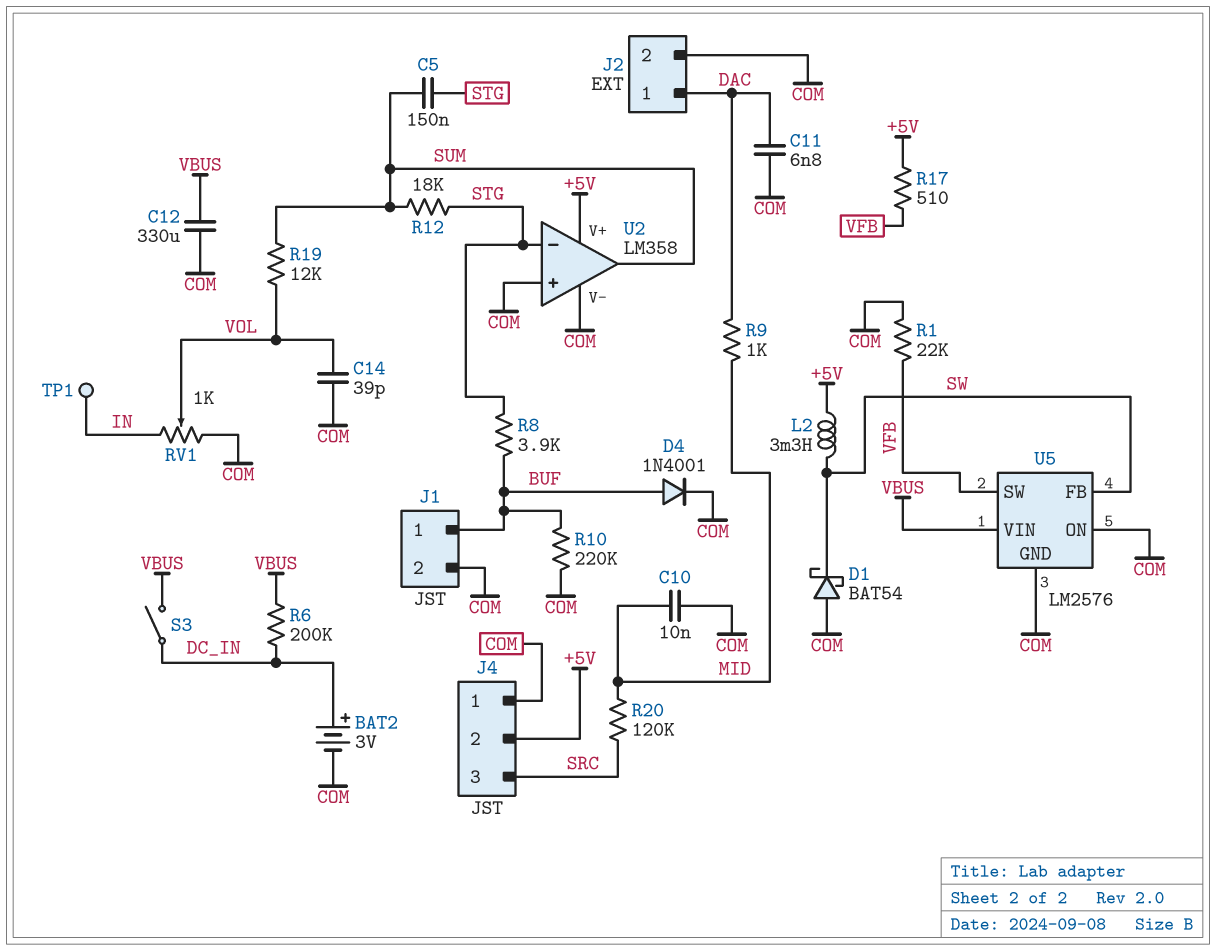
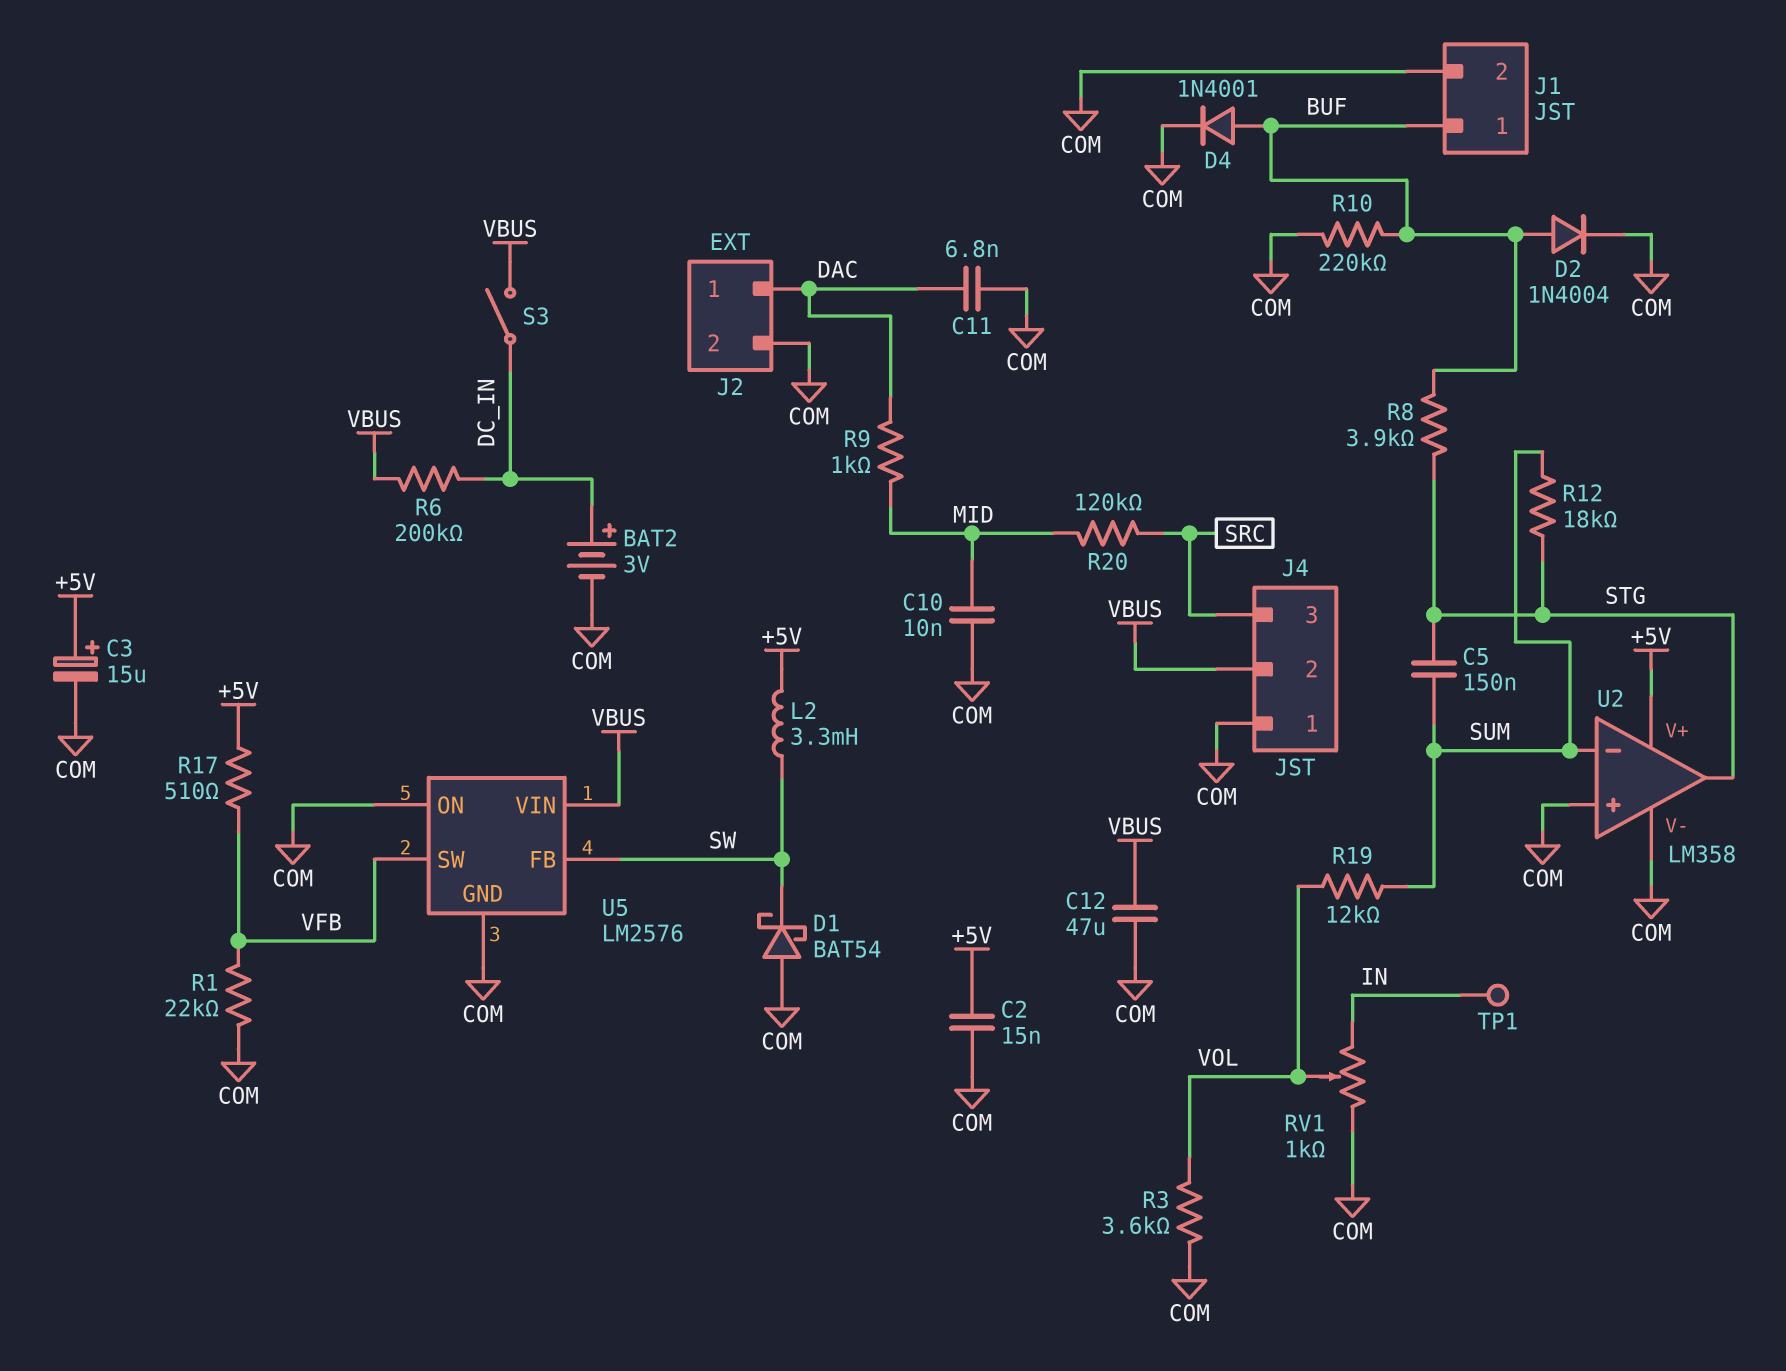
C2: none -> 15nF (+5V, COM)
C3: none -> 15uF (plus +5V, minus COM)
C12: 330uF (COM, VBUS) -> 47uF (COM, VBUS)
C14: 39pF (COM, VOL) -> none
D2: none -> diode 1N4004 (A BUF, K COM)
J4 pin 2: +5V -> VBUS
R3: none -> 3.6k (COM, VOL)
U2 pin in-: STG -> SUM
U2 pin out: SUM -> STG

